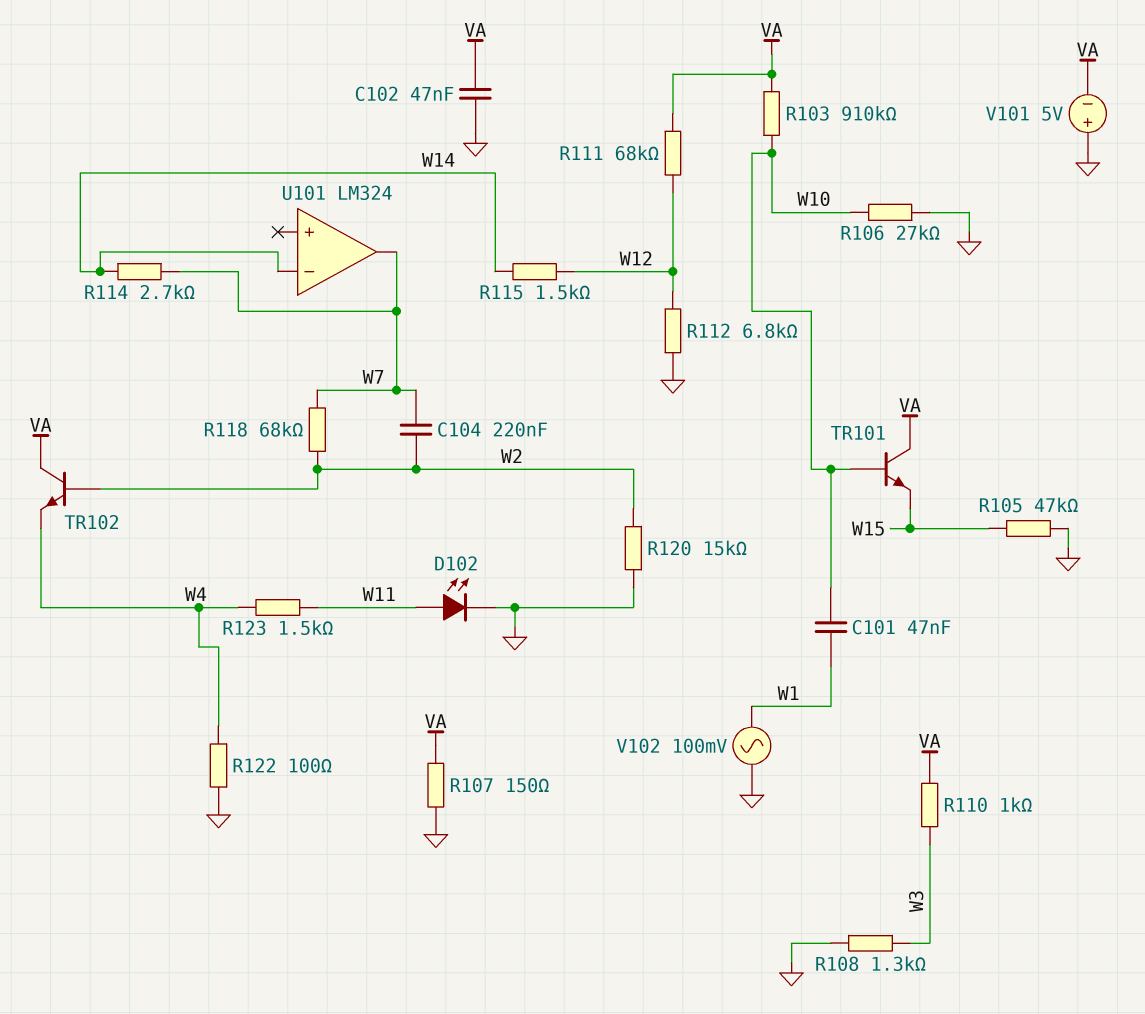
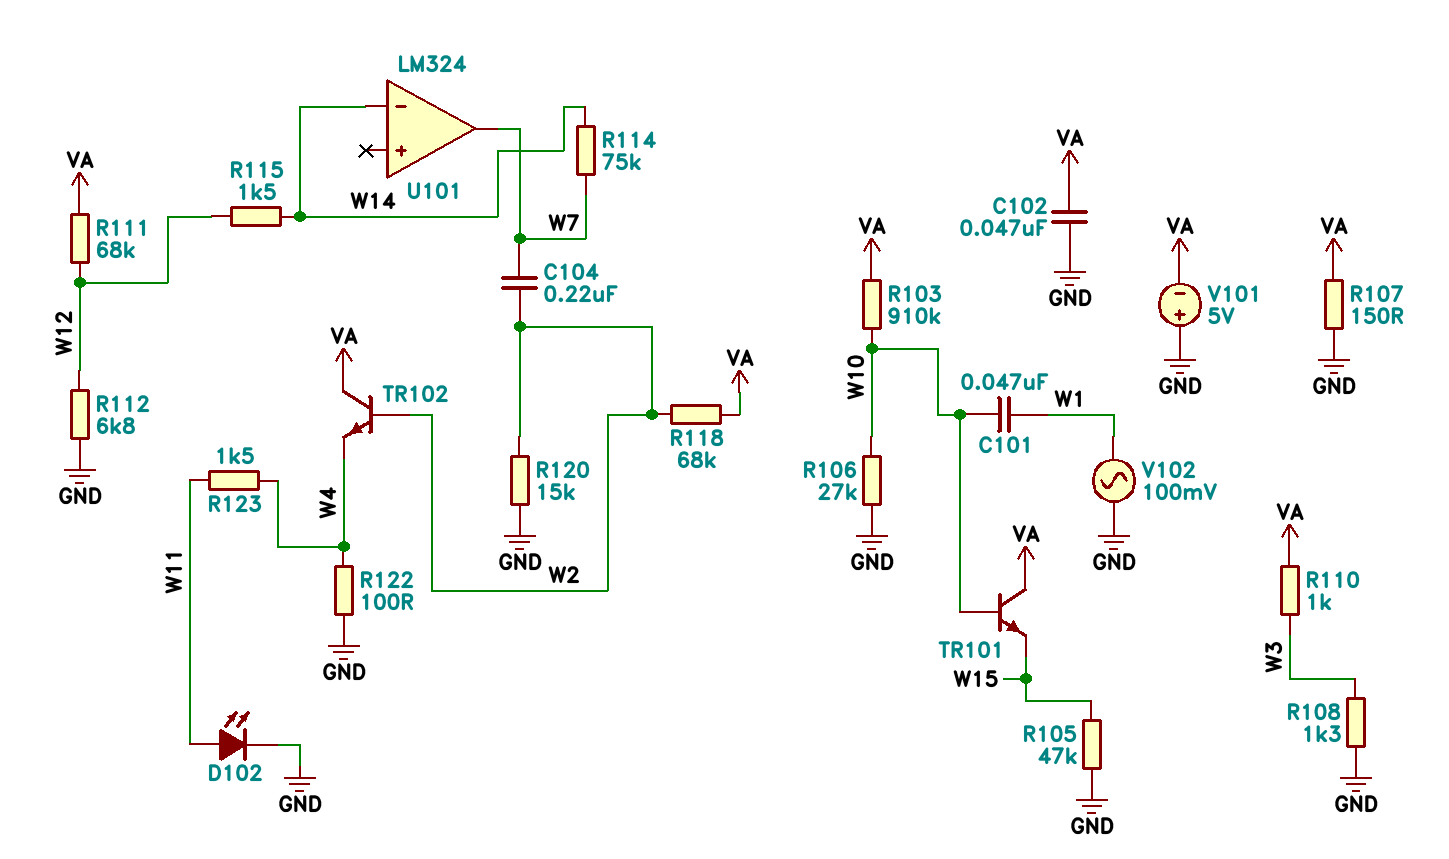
R114: 2.7k (W7, W14) -> 75k (W7, W14)
R118: 68k (W2, W7) -> 68k (VA, W2)

